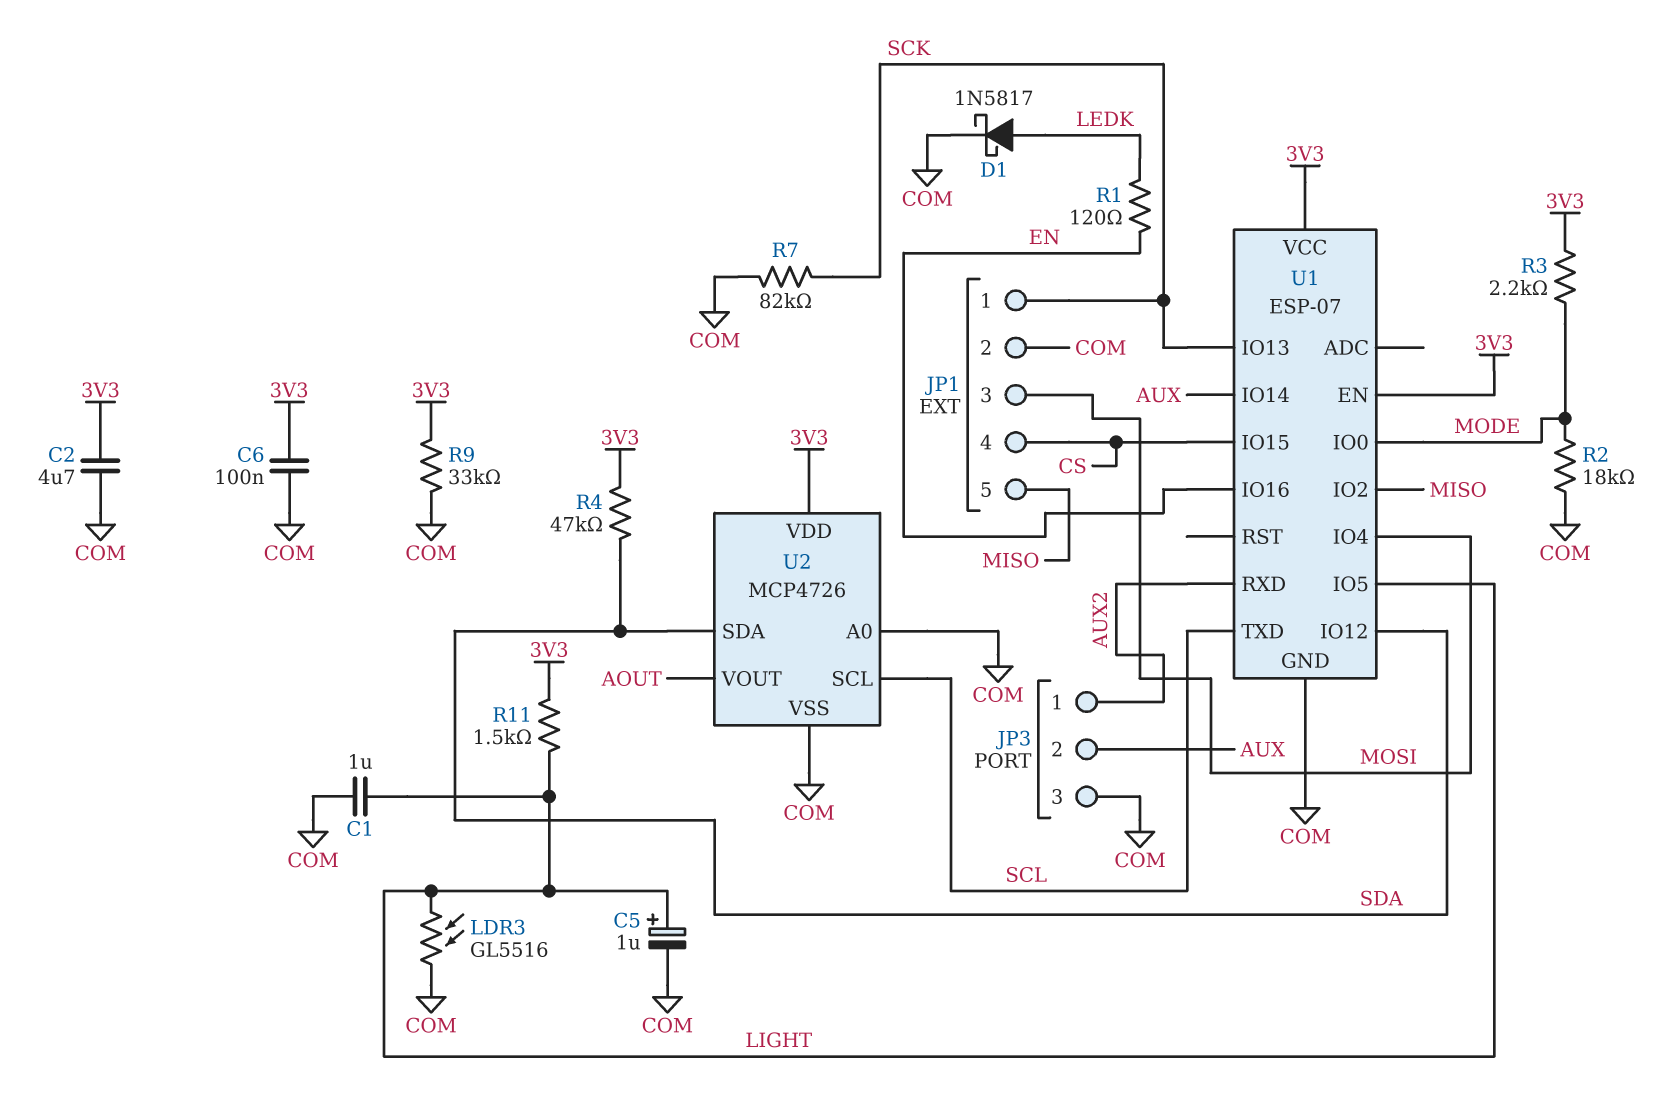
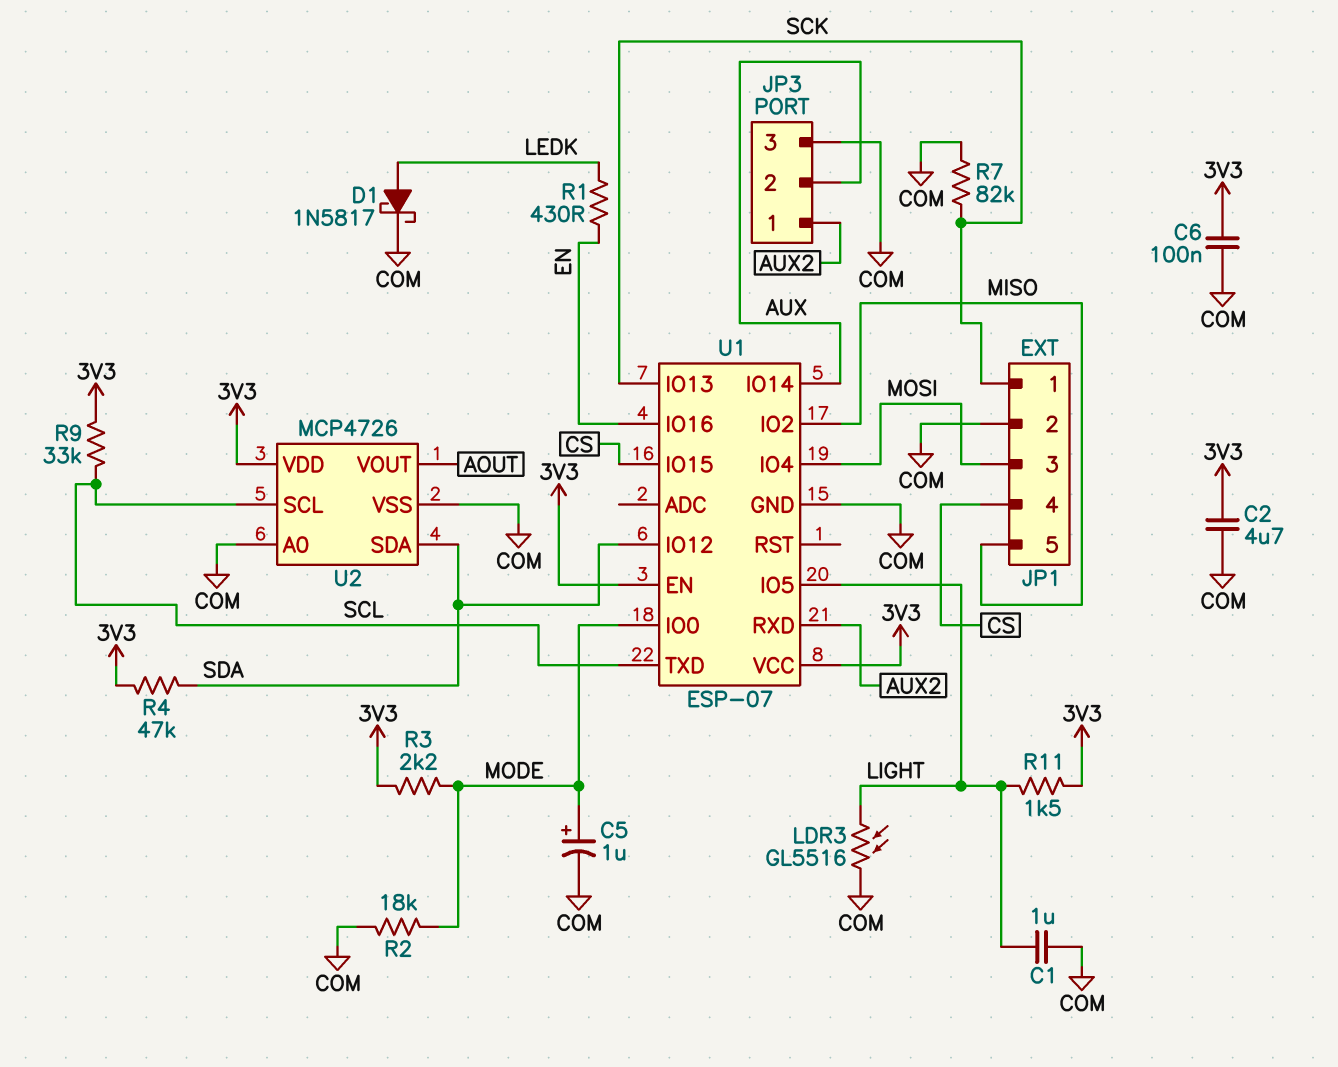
C5: 1uF (plus LIGHT, minus COM) -> 1uF (plus MODE, minus COM)
R1: 120 (EN, LEDK) -> 430 (EN, LEDK)
R9: 33k (3V3, COM) -> 33k (3V3, SCL)

